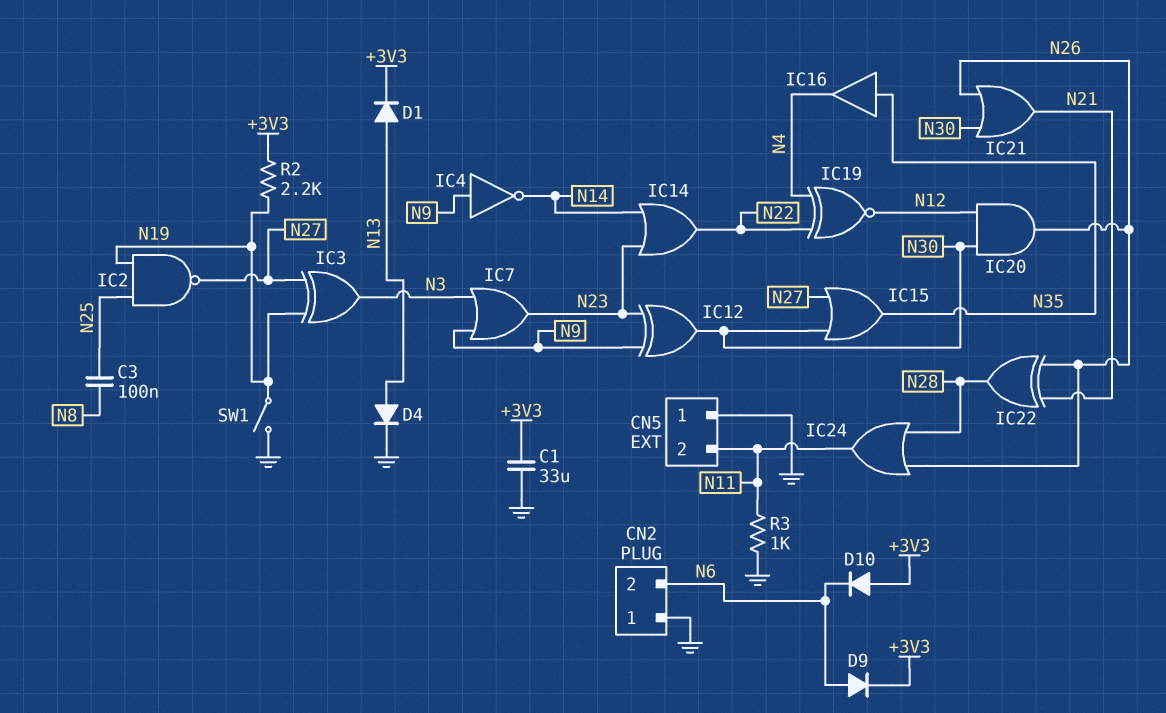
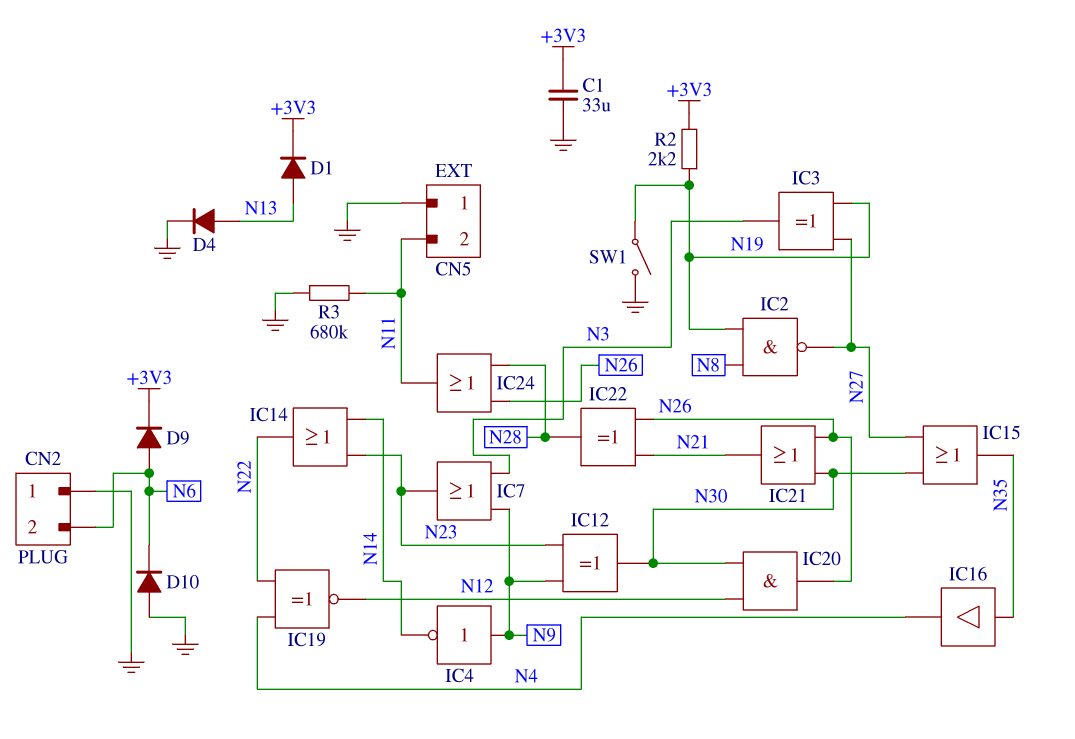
C3: 100nF (N8, N25) -> none
D10: diode (A +3V3, K N6) -> diode (A GND, K N6)
IC2: NAND (in N19, in N25, out N27) -> NAND (in N8, in N19, out N27)
R3: 1k (GND, N11) -> 680k (GND, N11)

